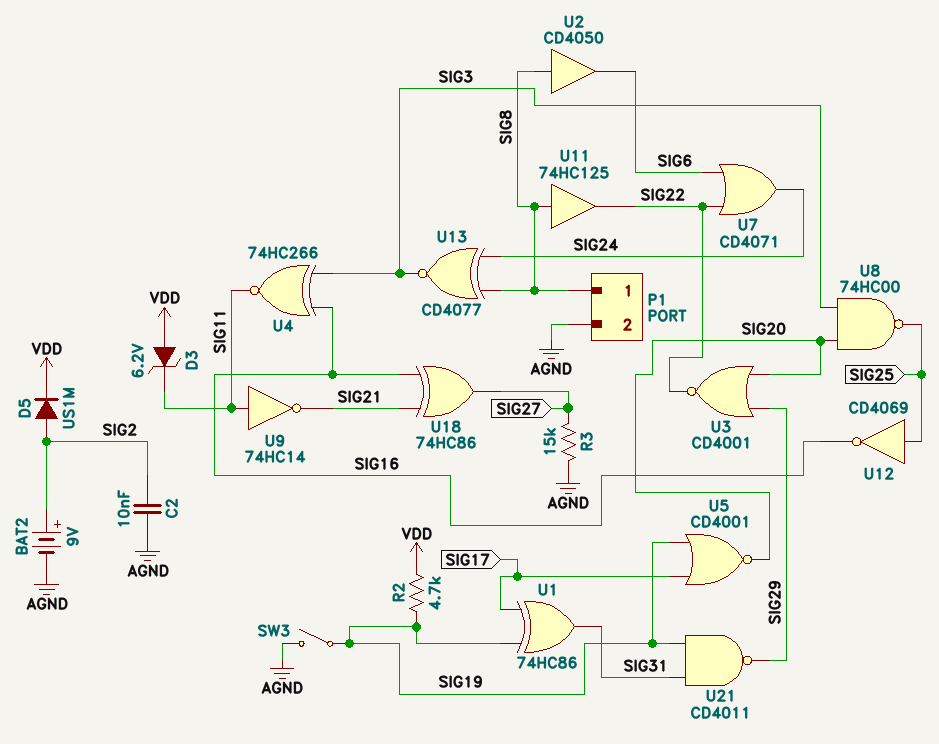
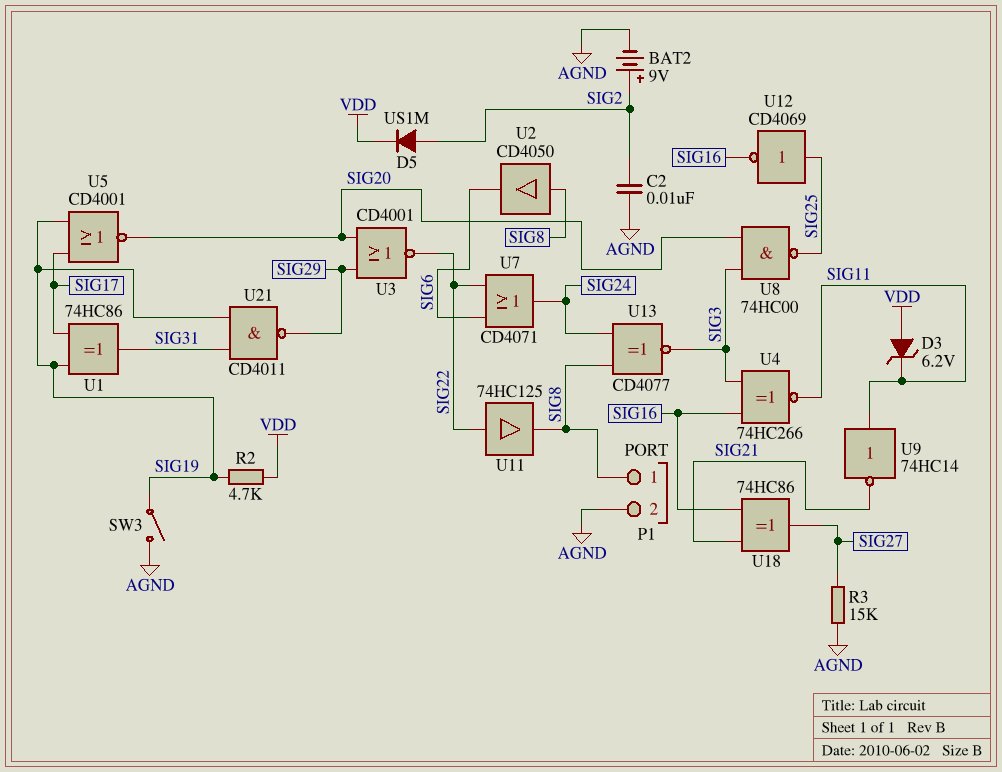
U11: buffer 74HC125 (in SIG8, out SIG22) -> buffer 74HC125 (in SIG22, out SIG8)

